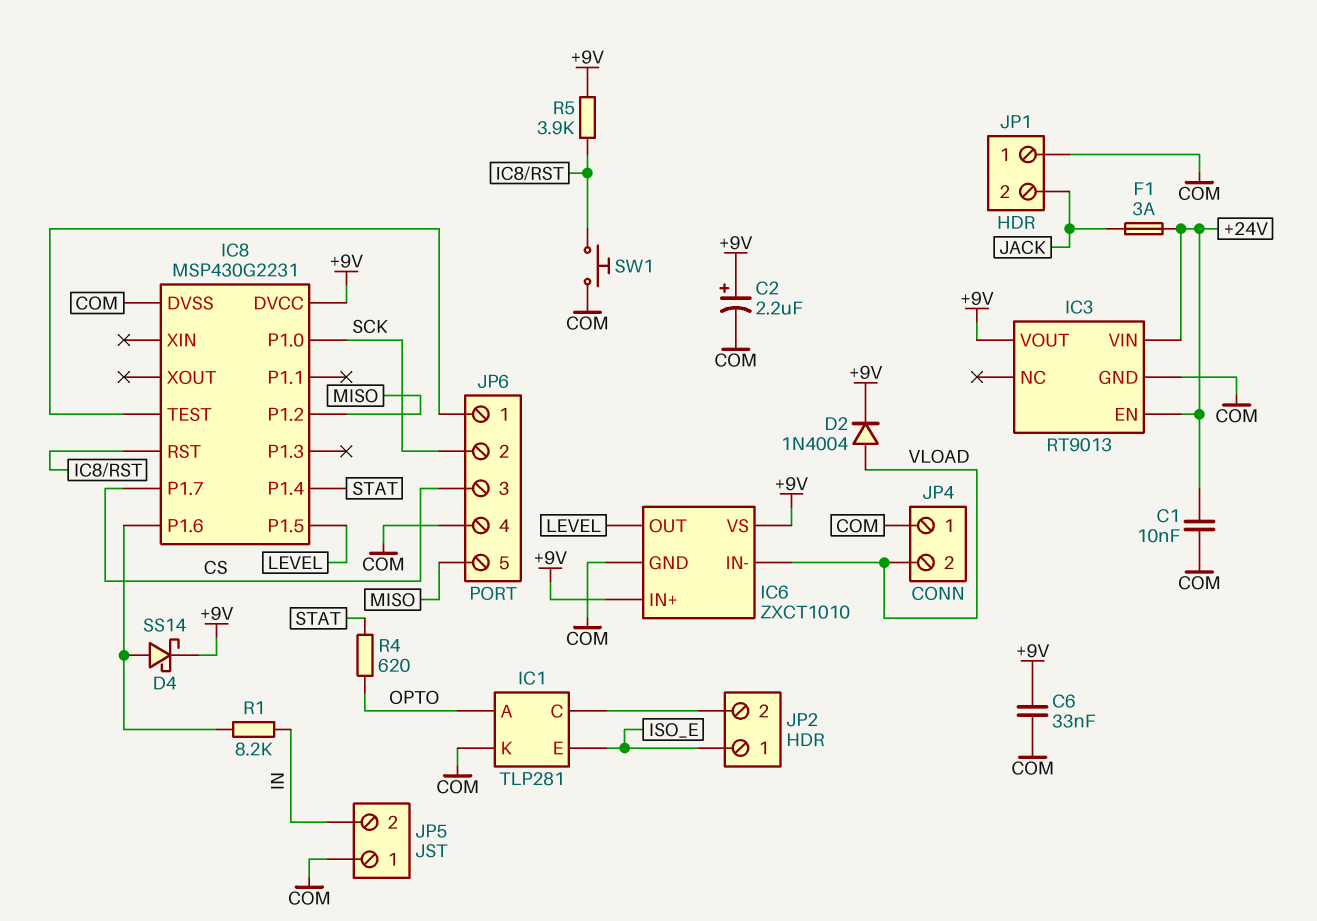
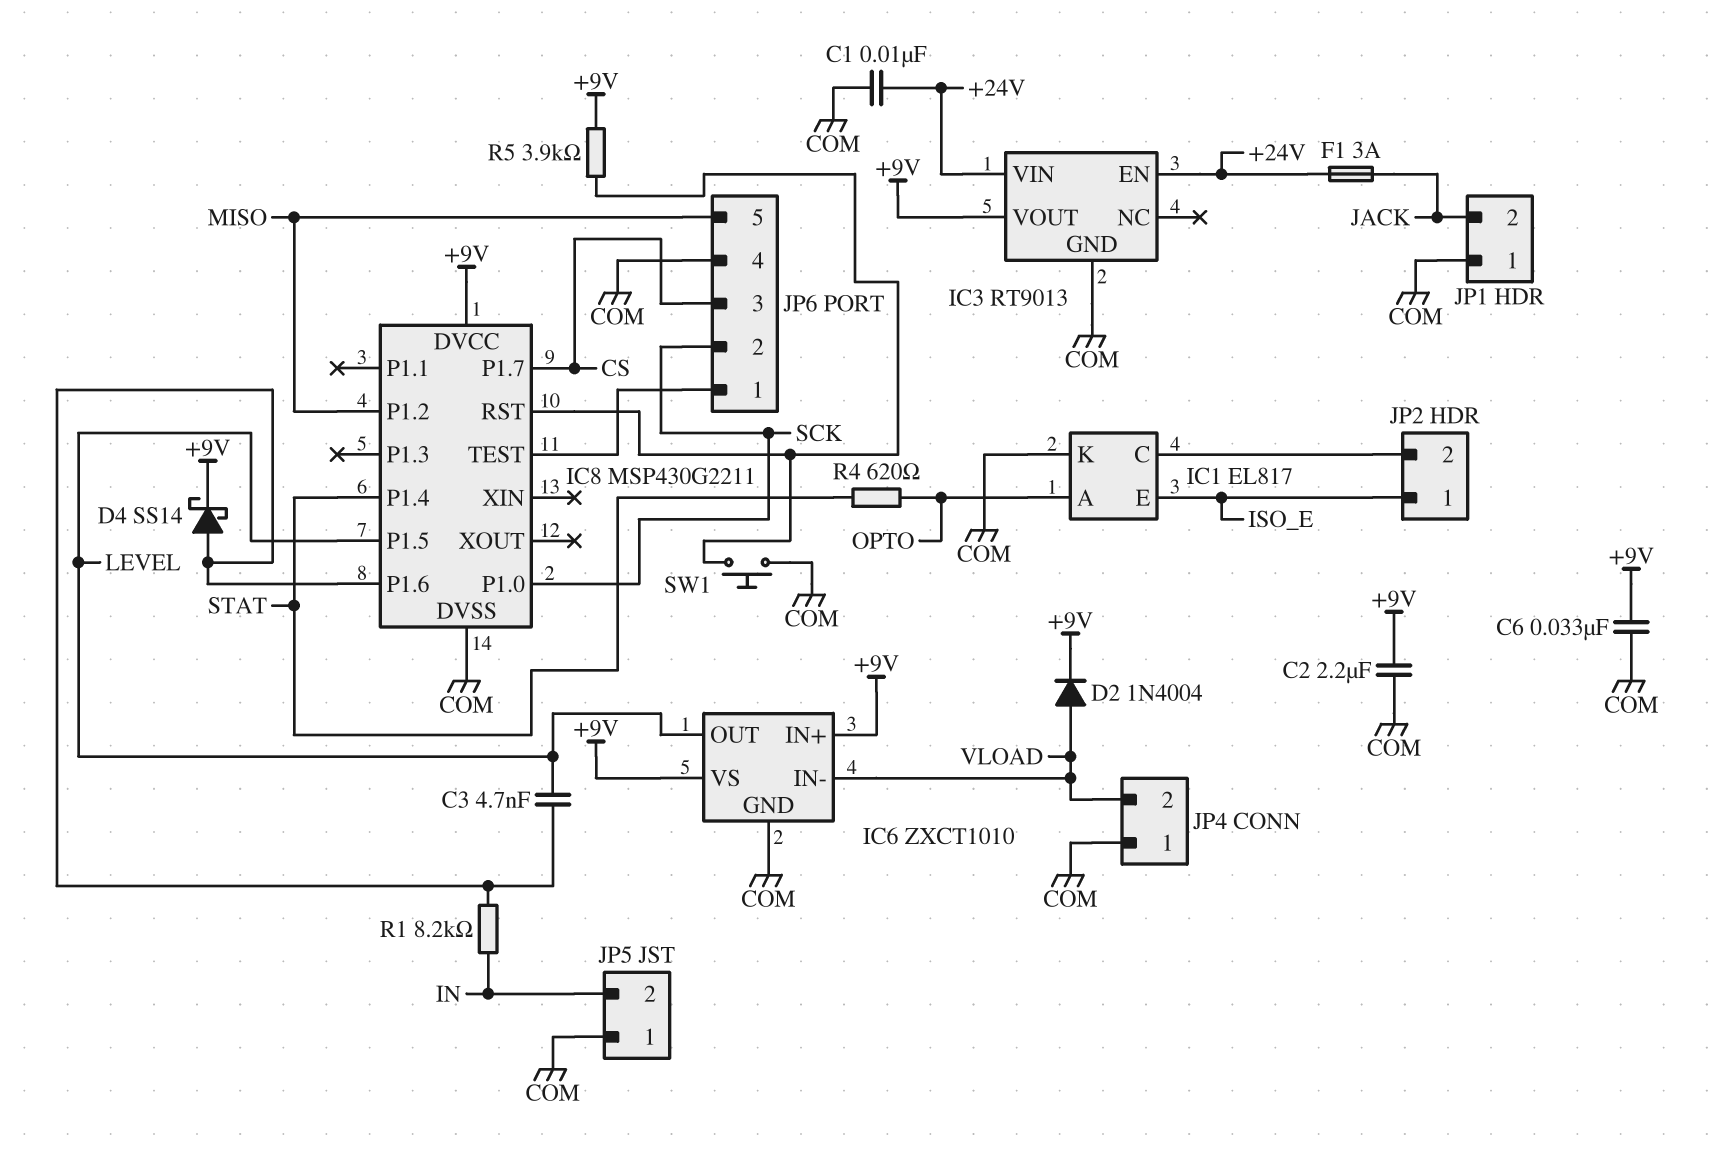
C2: 2.2uF (plus +9V, minus COM) -> 2.2uF (+9V, COM)
C3: none -> 4.7nF (IC8/P1.6, LEVEL)
IC1: TLP281 -> EL817
IC8: MSP430G2231 -> MSP430G2211

